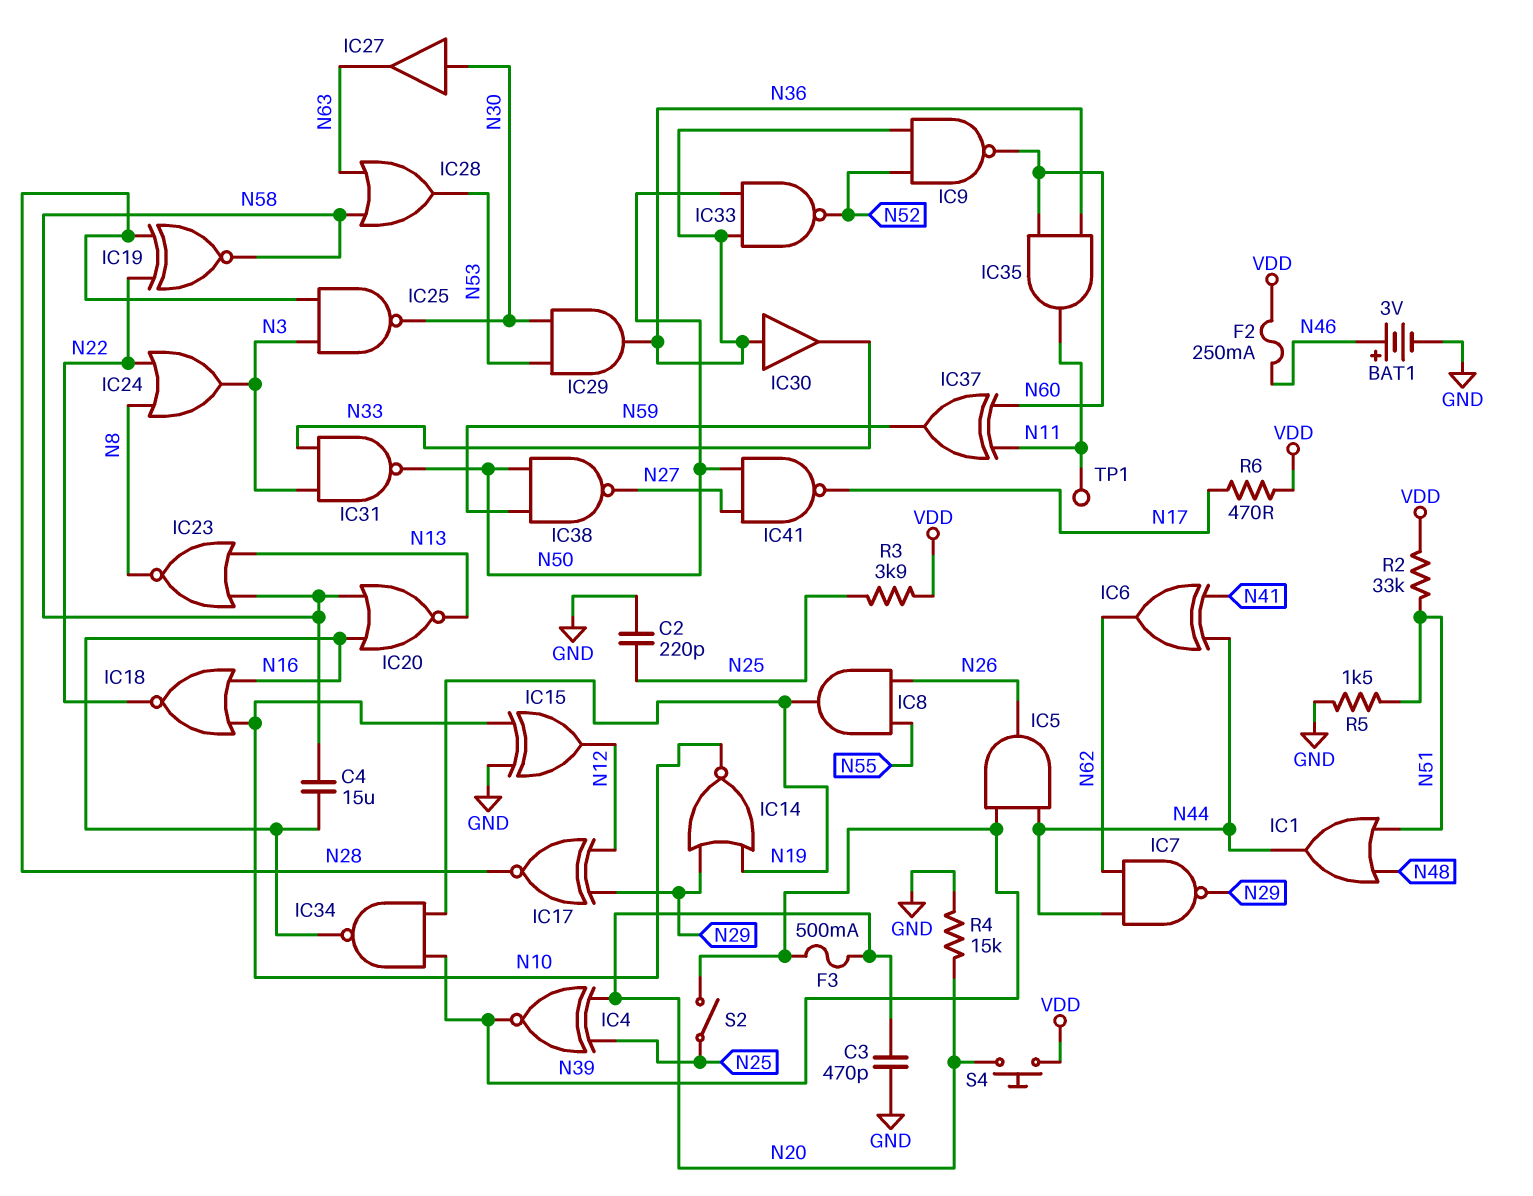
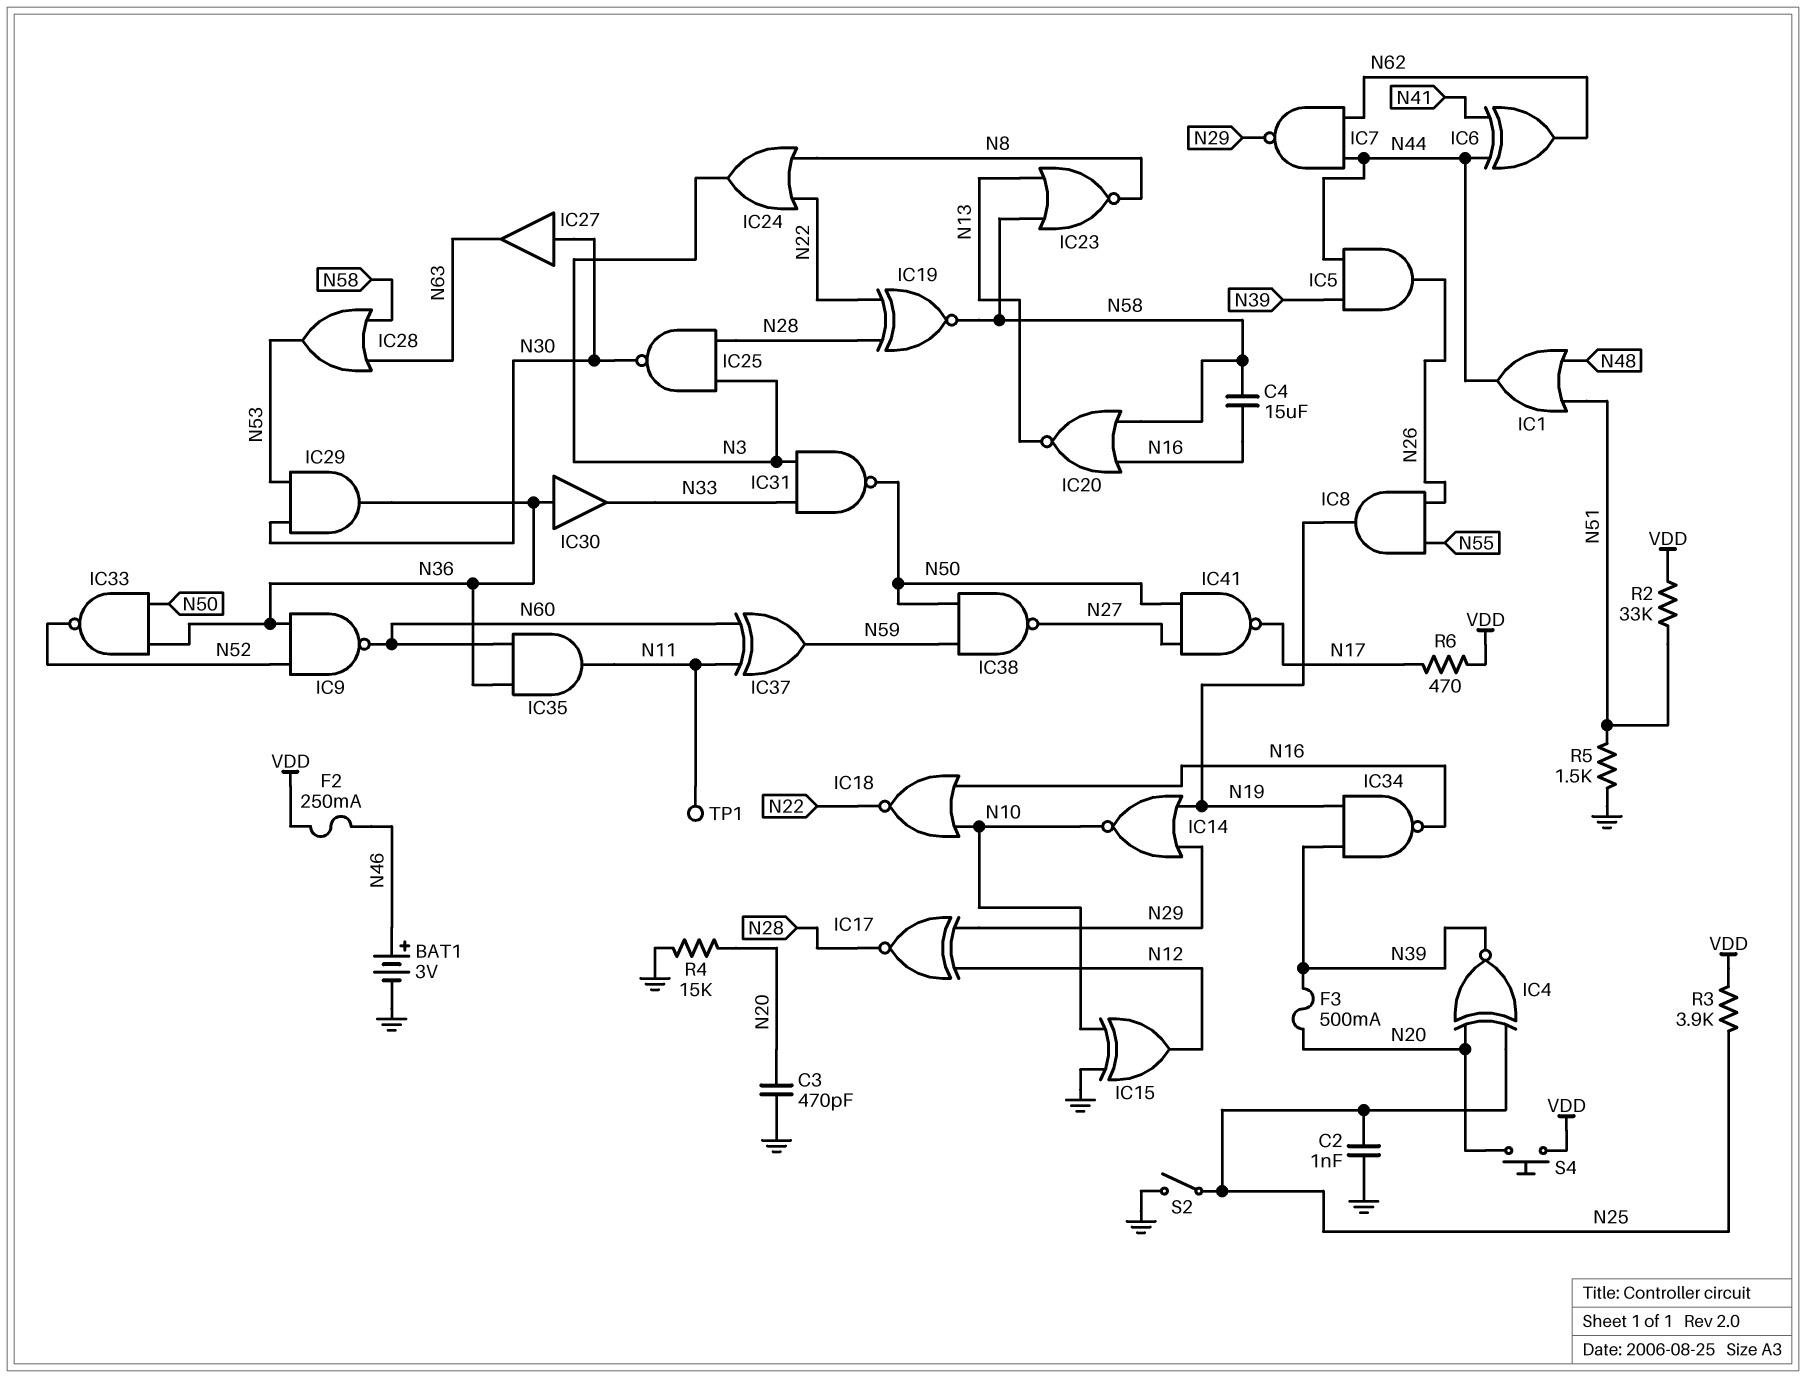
C2: 220pF (GND, N25) -> 1nF (GND, N25)
S2: switch (N25, N39) -> switch (GND, N25)

